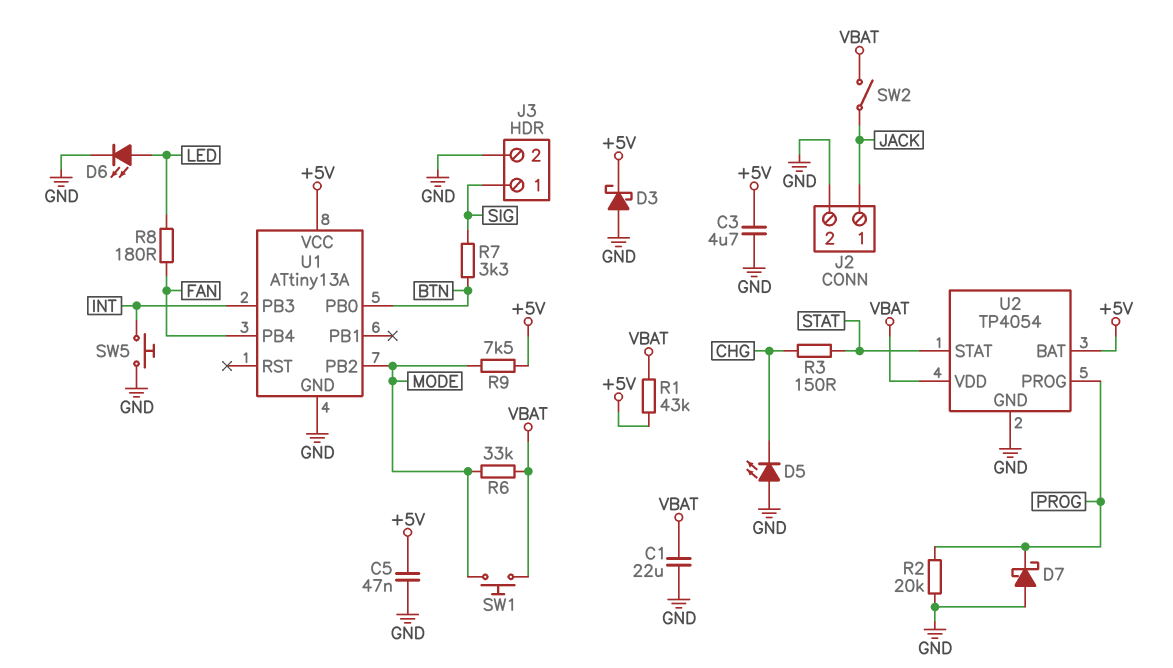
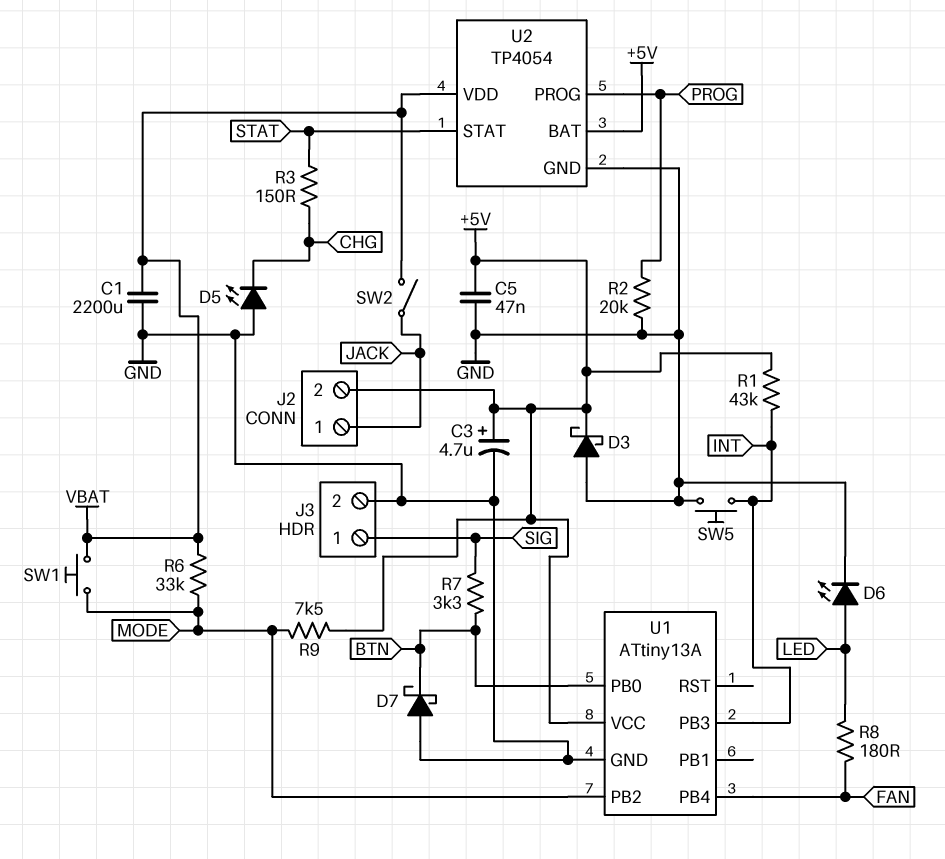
C1: 22uF (GND, VBAT) -> 2200uF (GND, VBAT)
C3: 4.7uF (+5V, GND) -> 4.7uF (plus +5V, minus GND)
D7: schottky (A GND, K PROG) -> schottky (A GND, K BTN)
J2 pin 2: GND -> +5V
R1: 43k (+5V, VBAT) -> 43k (+5V, INT)

